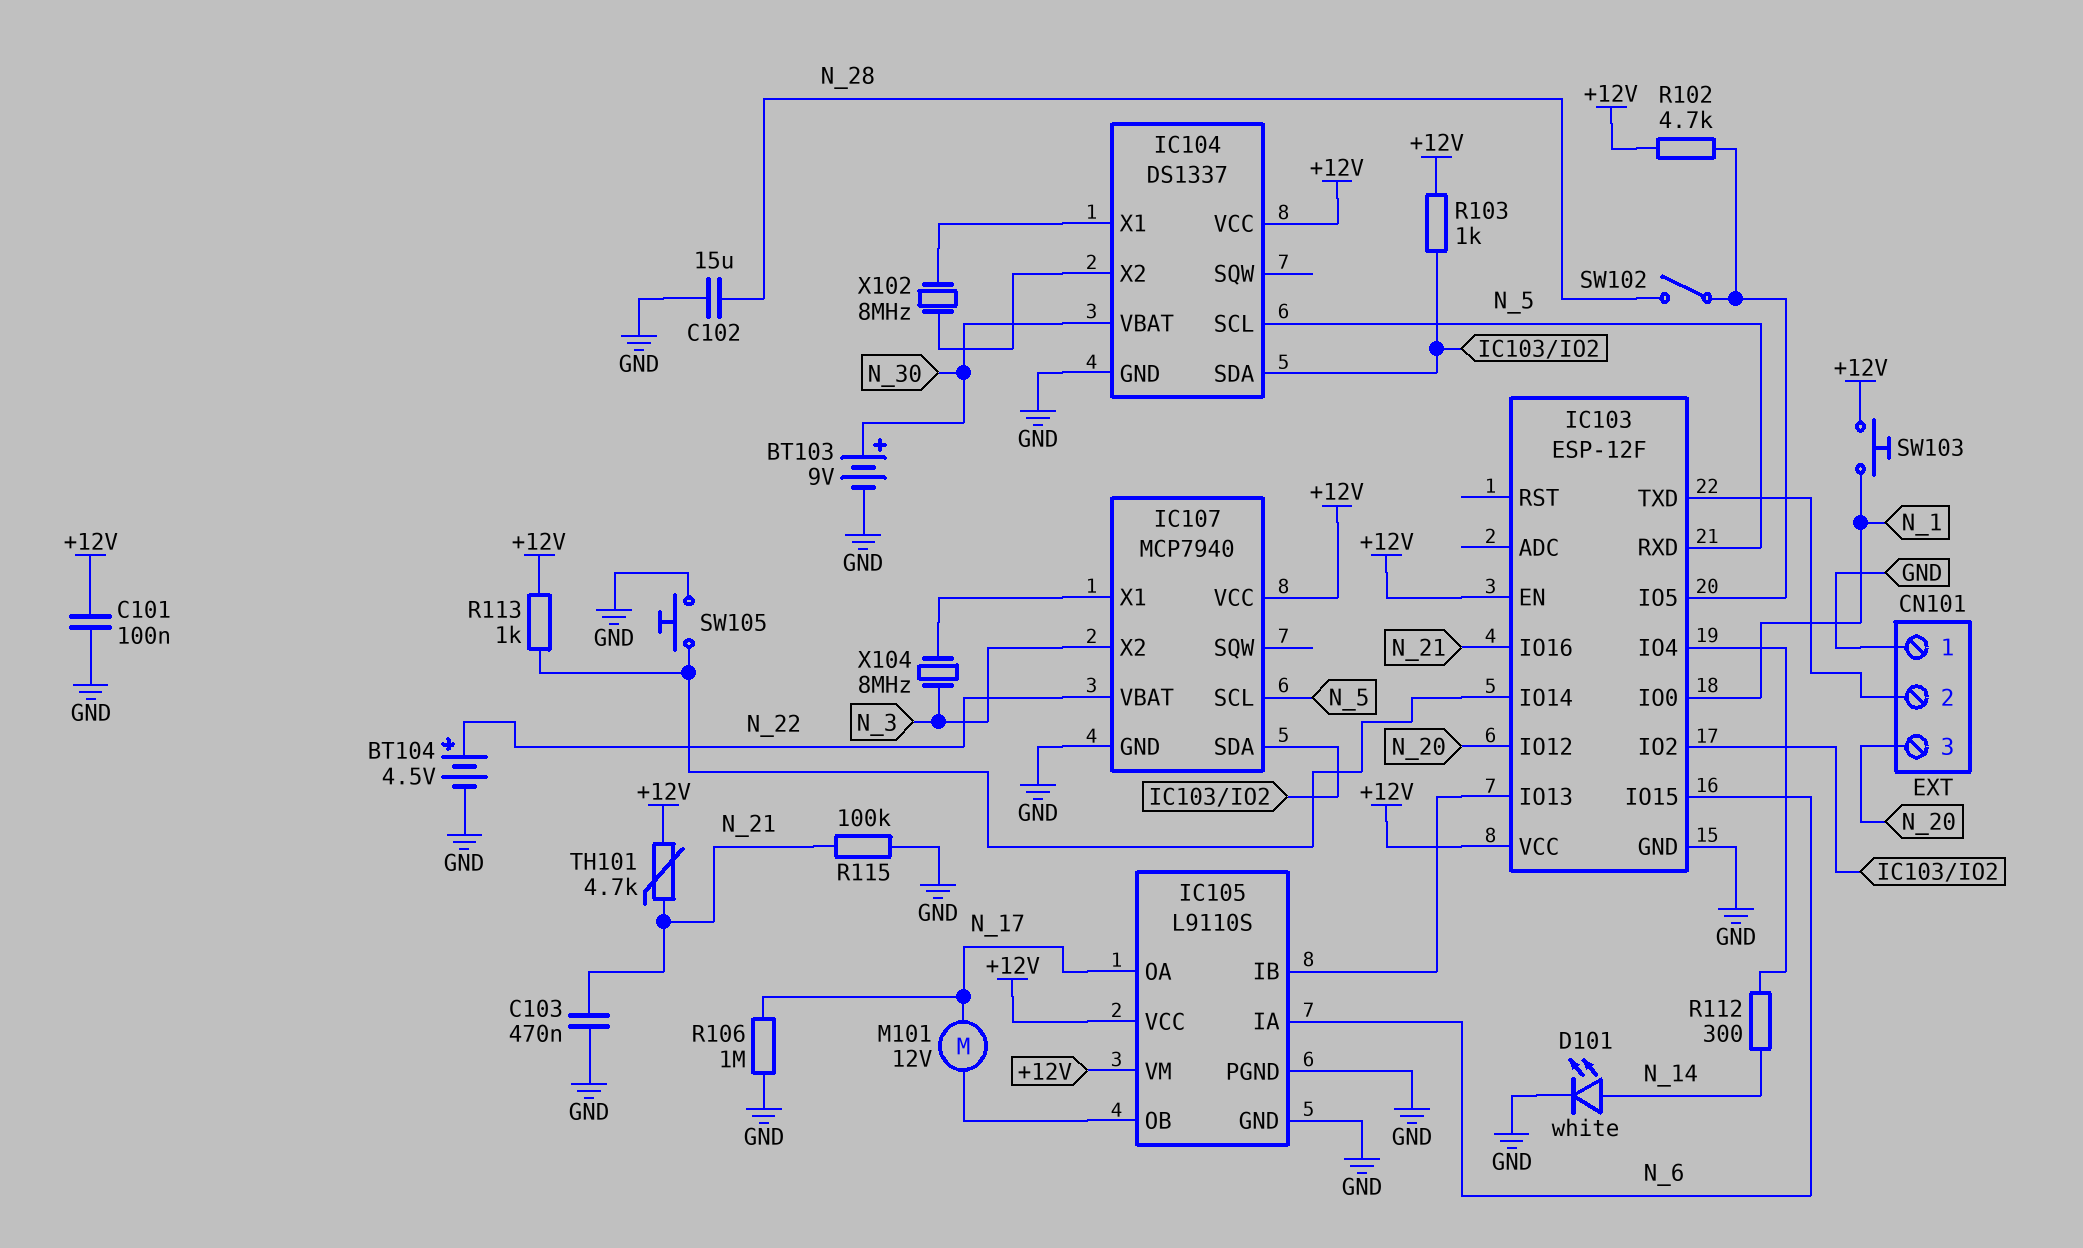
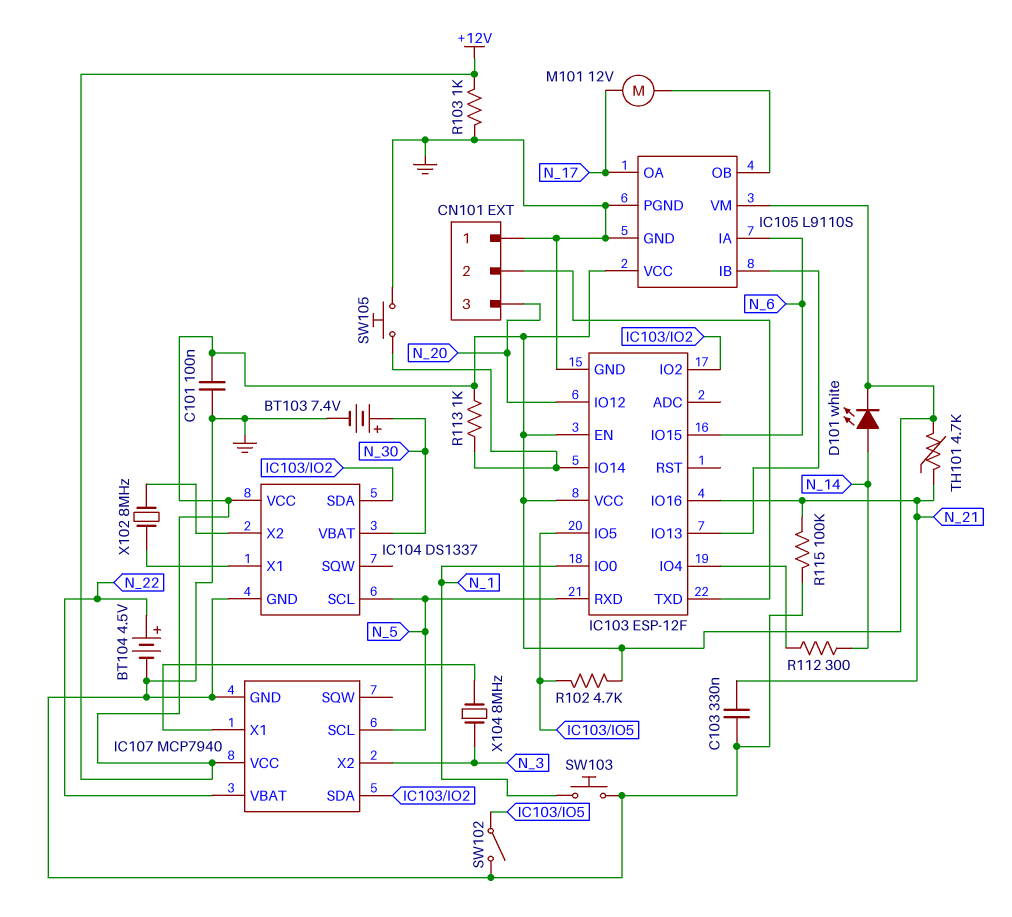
BT103: 9V (plus N_30, minus GND) -> 7.4V (plus N_30, minus GND)
C102: 15uF (GND, N_28) -> none
C103: 470nF (GND, N_21) -> 330nF (GND, N_21)
D101: LED white (A N_14, K GND) -> LED white (A N_14, K +12V)
R103: 1k (+12V, IC103/IO2) -> 1k (+12V, GND)
R106: 1M (GND, N_17) -> none
SW102: switch (IC103/IO5, N_28) -> switch (GND, IC103/IO5)
SW103: button (+12V, N_1) -> button (GND, N_1)

